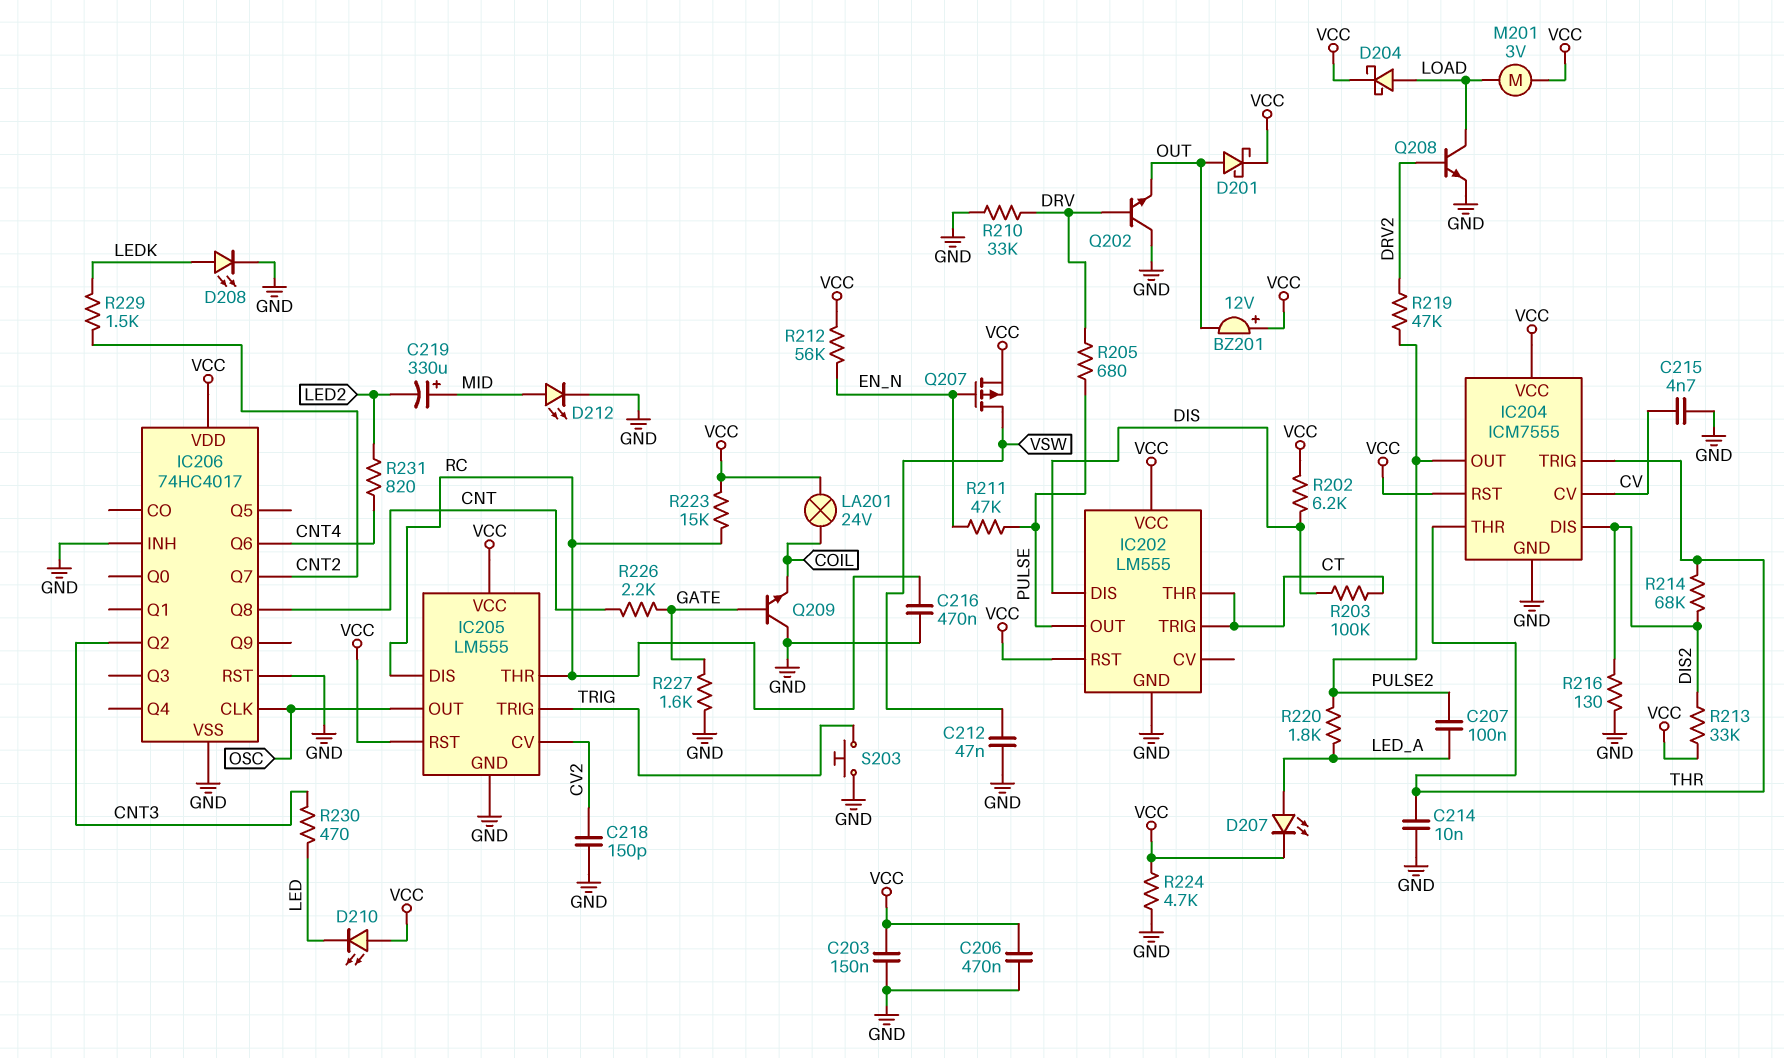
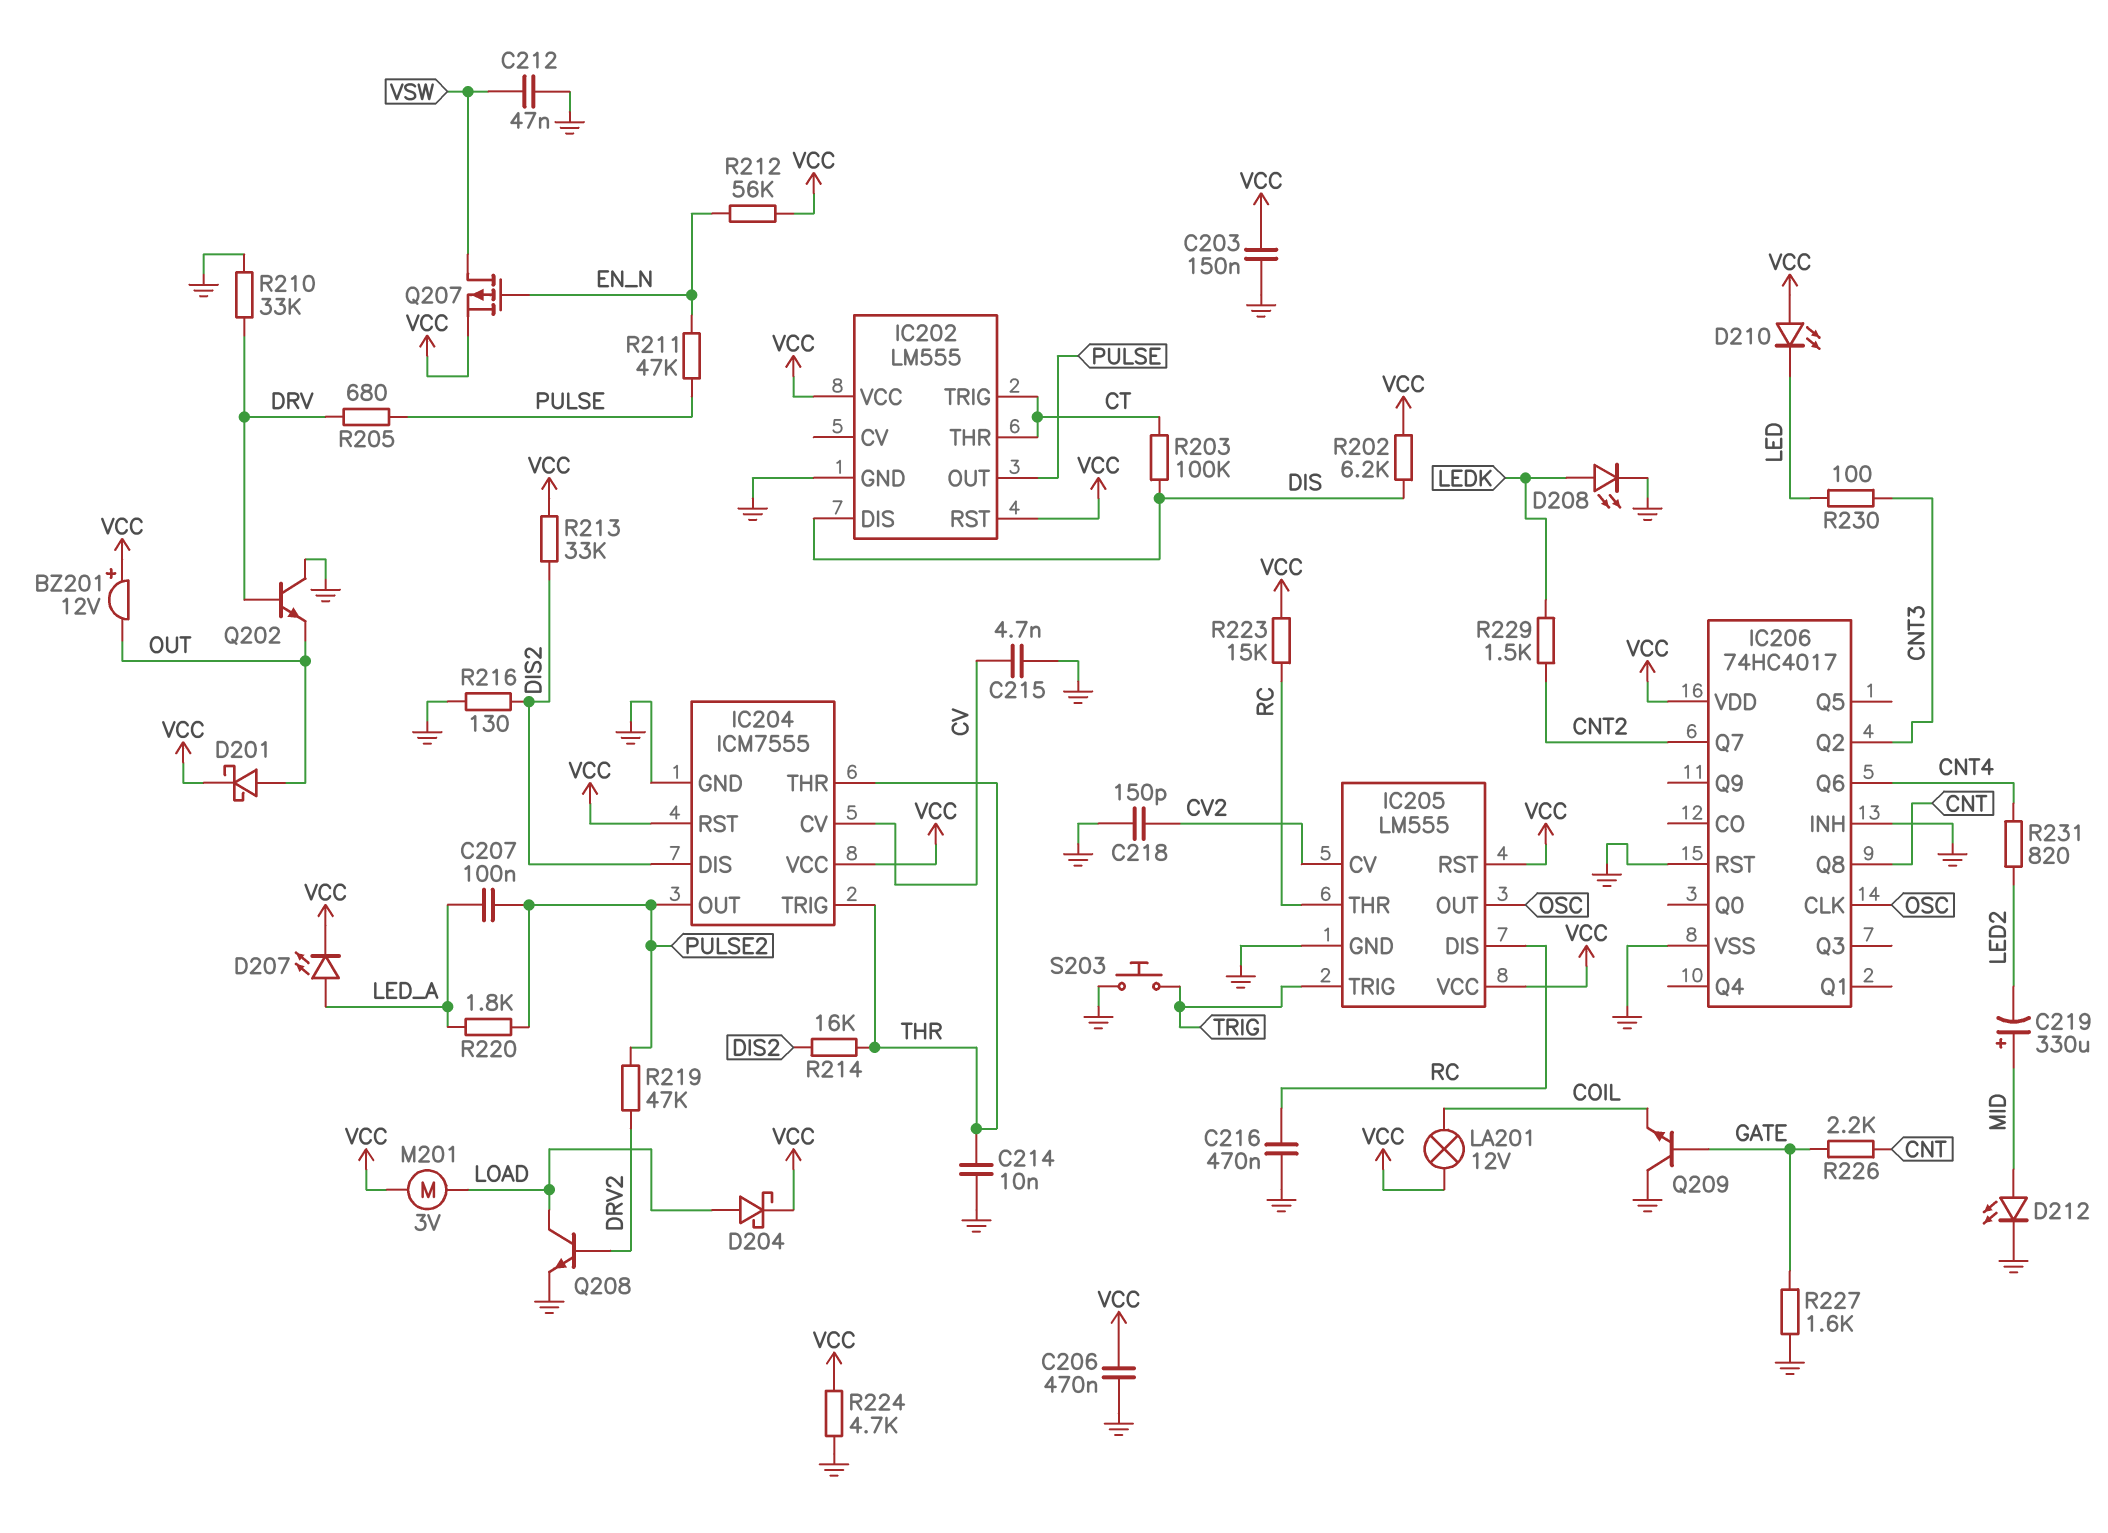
LA201: lamp 24V (COIL, VCC) -> lamp 12V (COIL, VCC)
R214: 68k (DIS2, THR) -> 16k (DIS2, THR)
R230: 470 (CNT3, LED) -> 100 (CNT3, LED)

